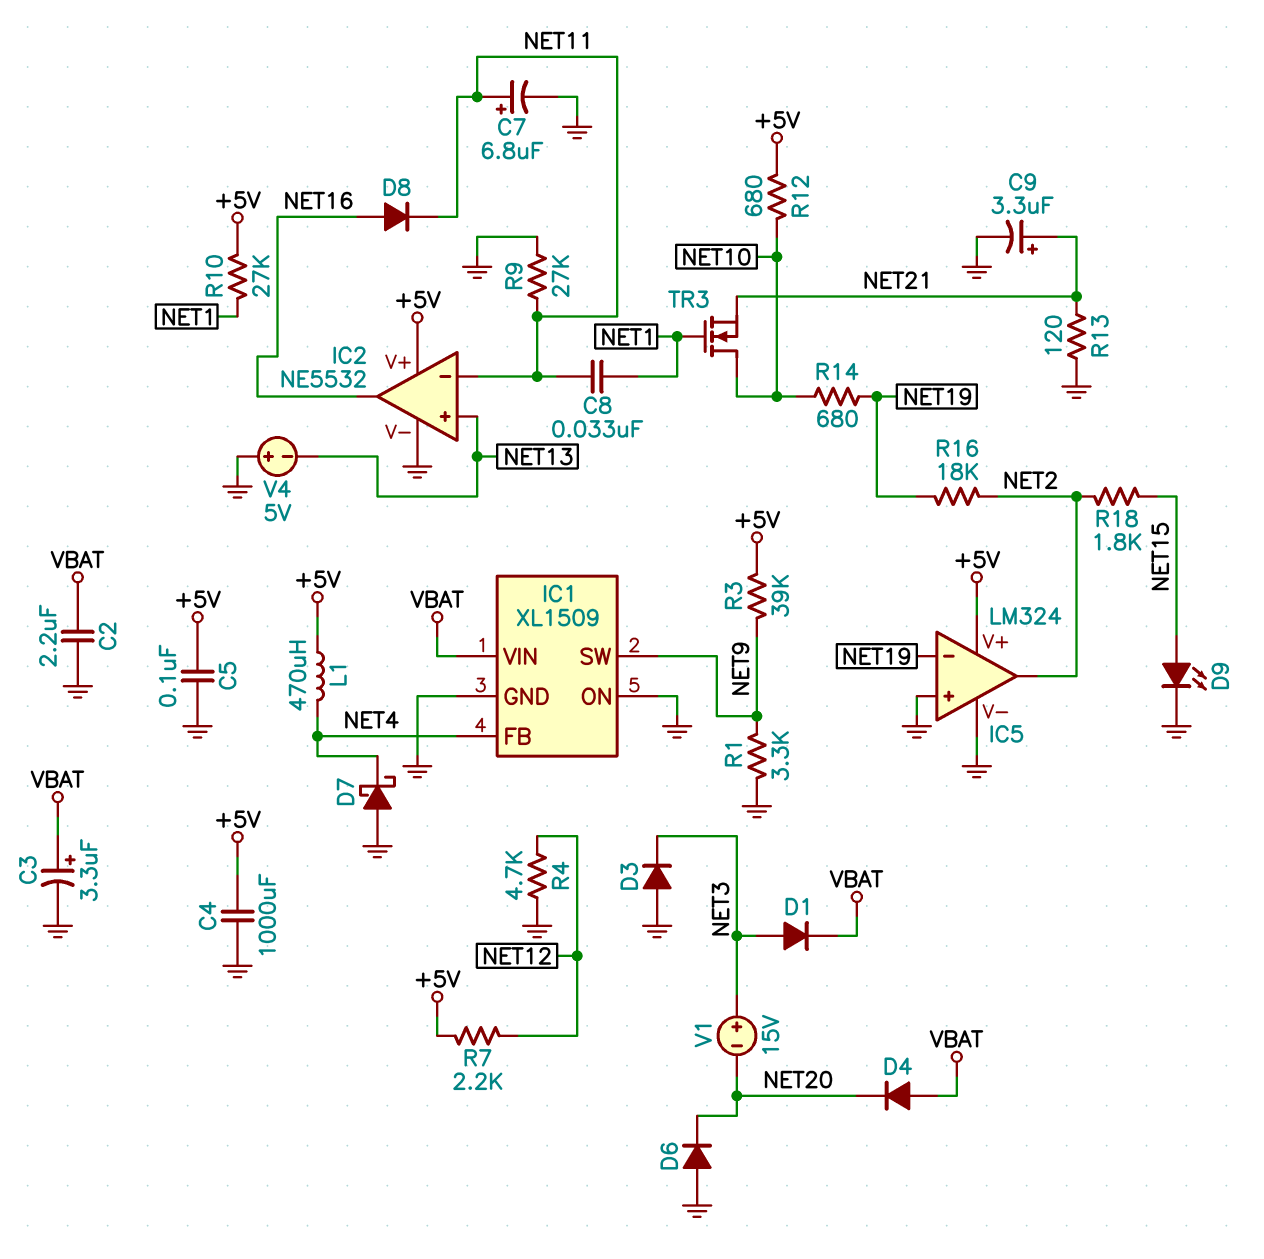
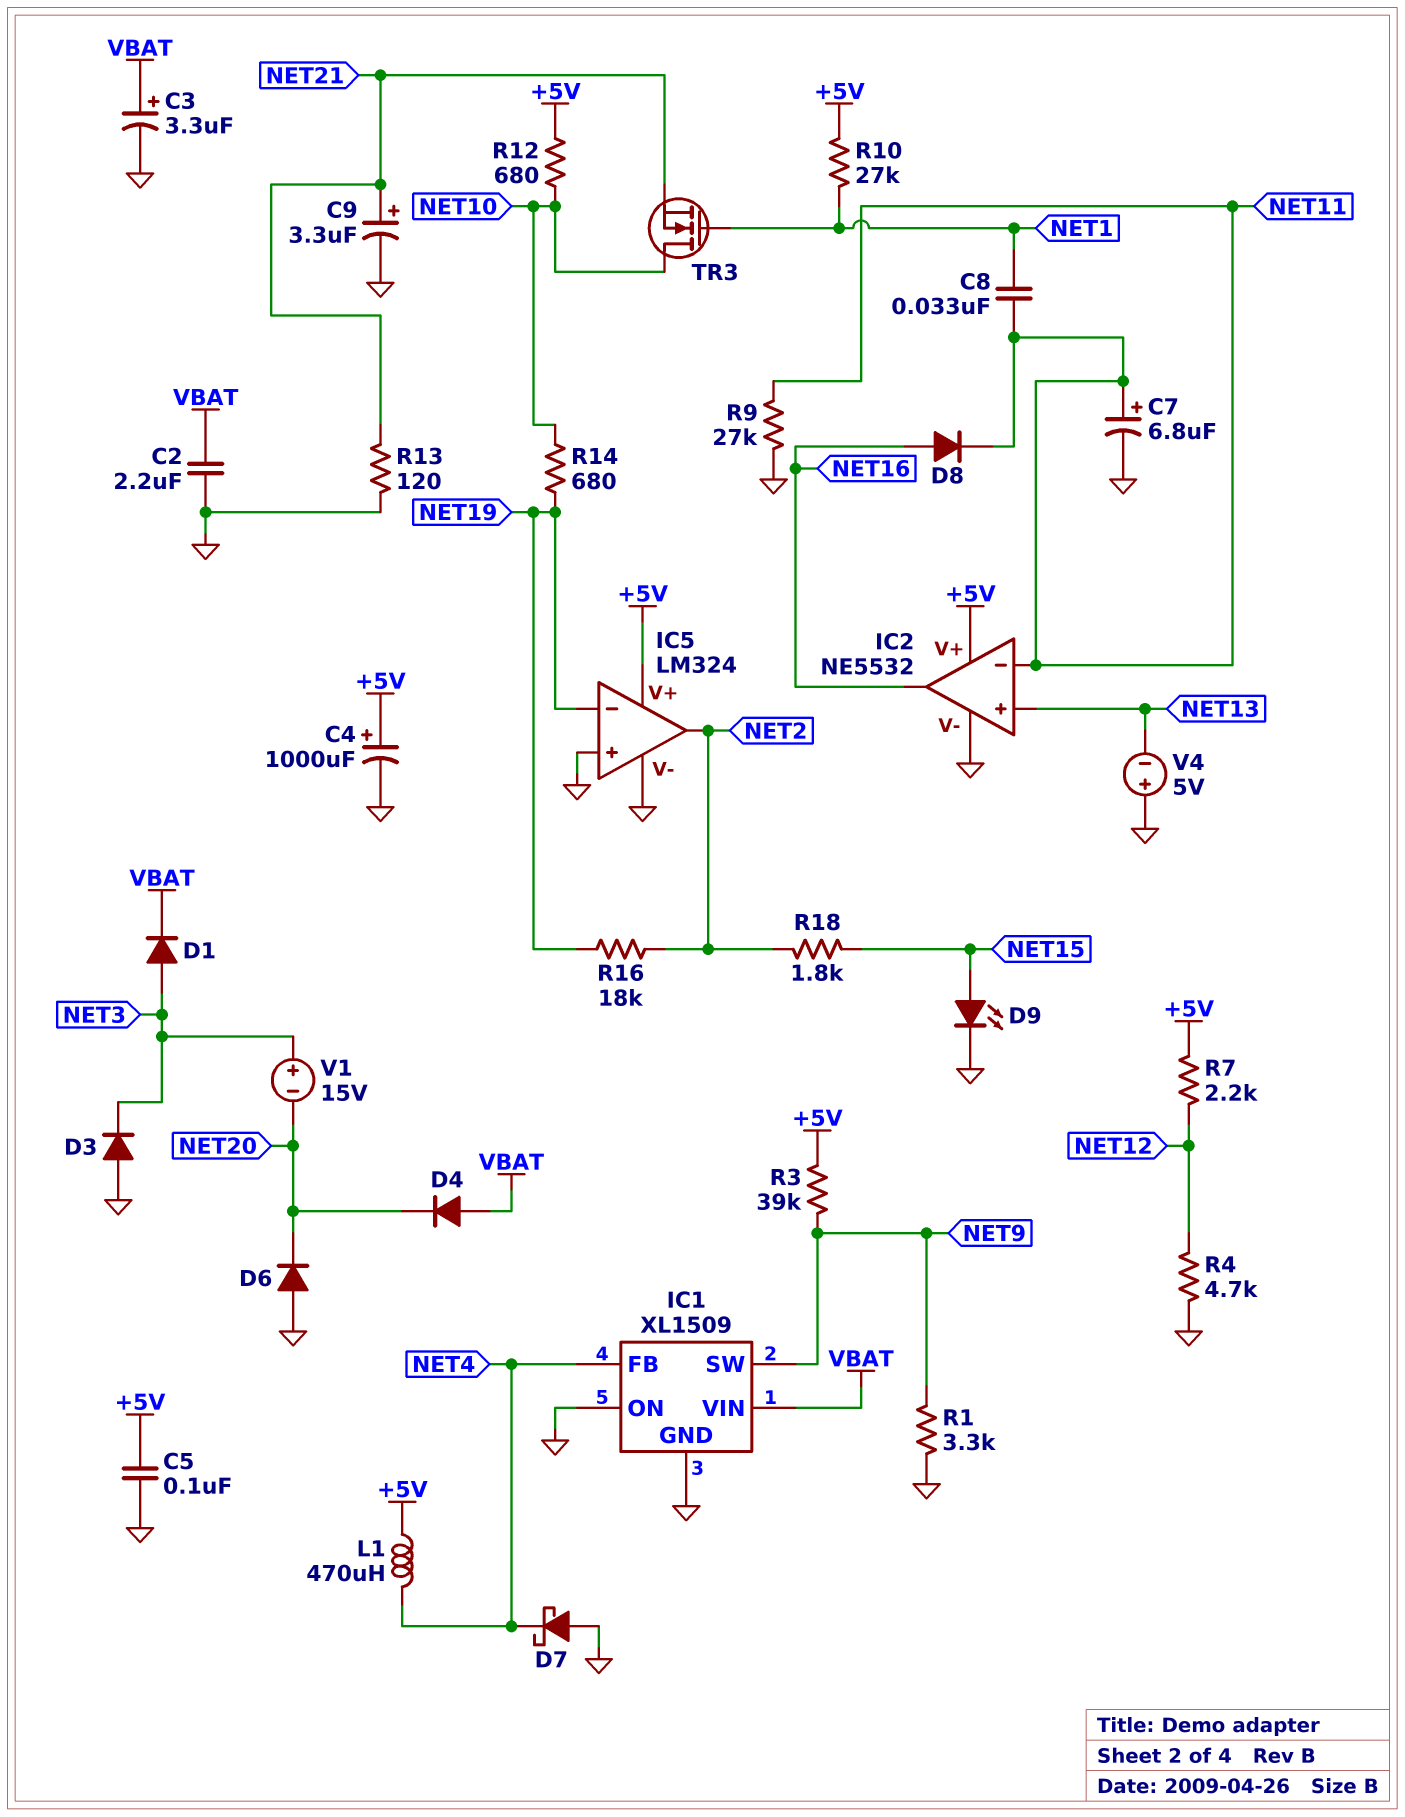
C4: 1000uF (+5V, GND) -> 1000uF (plus +5V, minus GND)

